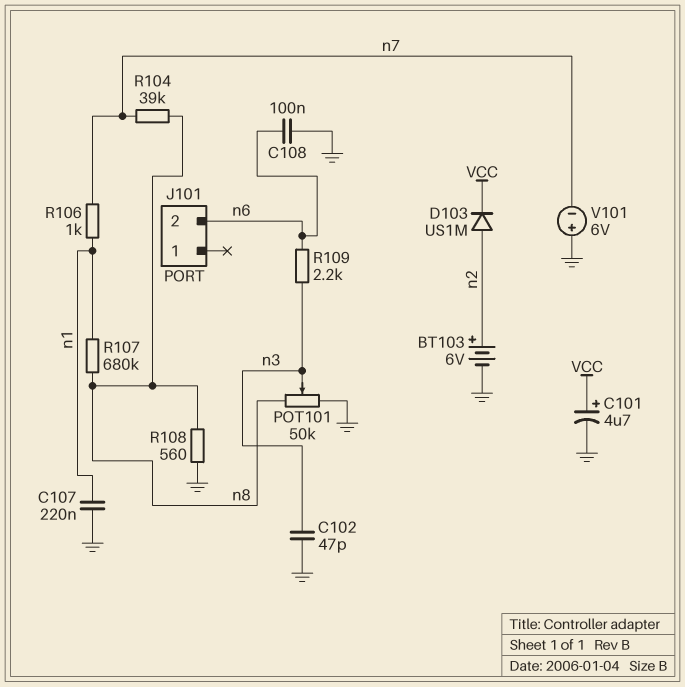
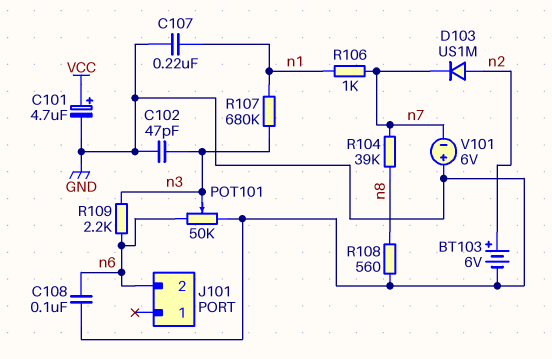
D103: diode US1M (A n2, K VCC) -> diode US1M (A n2, K n7)
POT101: 50k (GND, n8, wiper n3) -> 50k (GND, n6, wiper n3)
R107: 680k (n1, n8) -> 680k (n1, n3)

